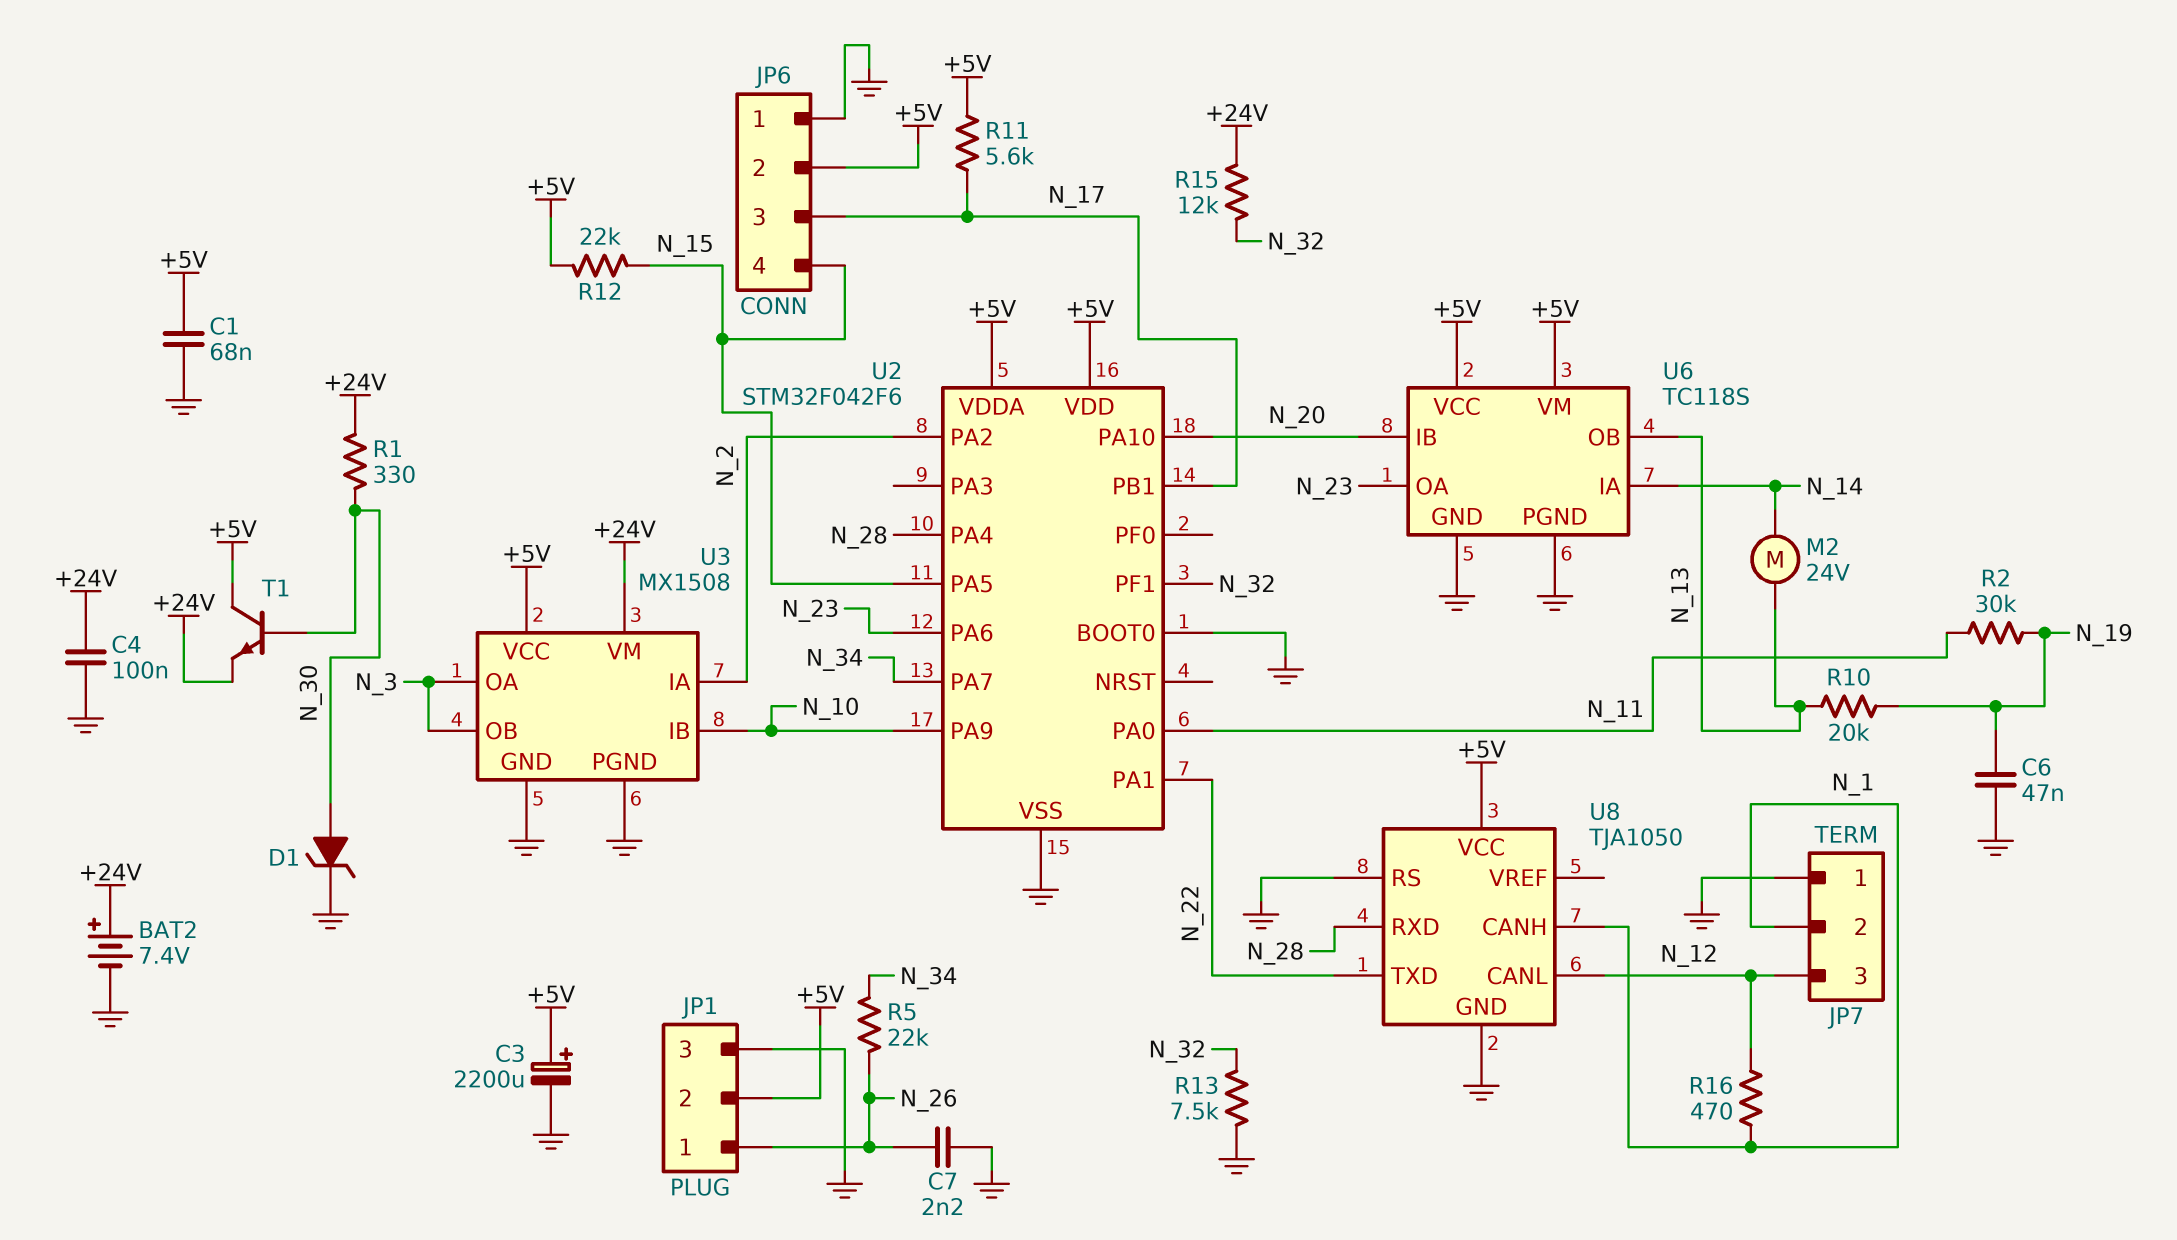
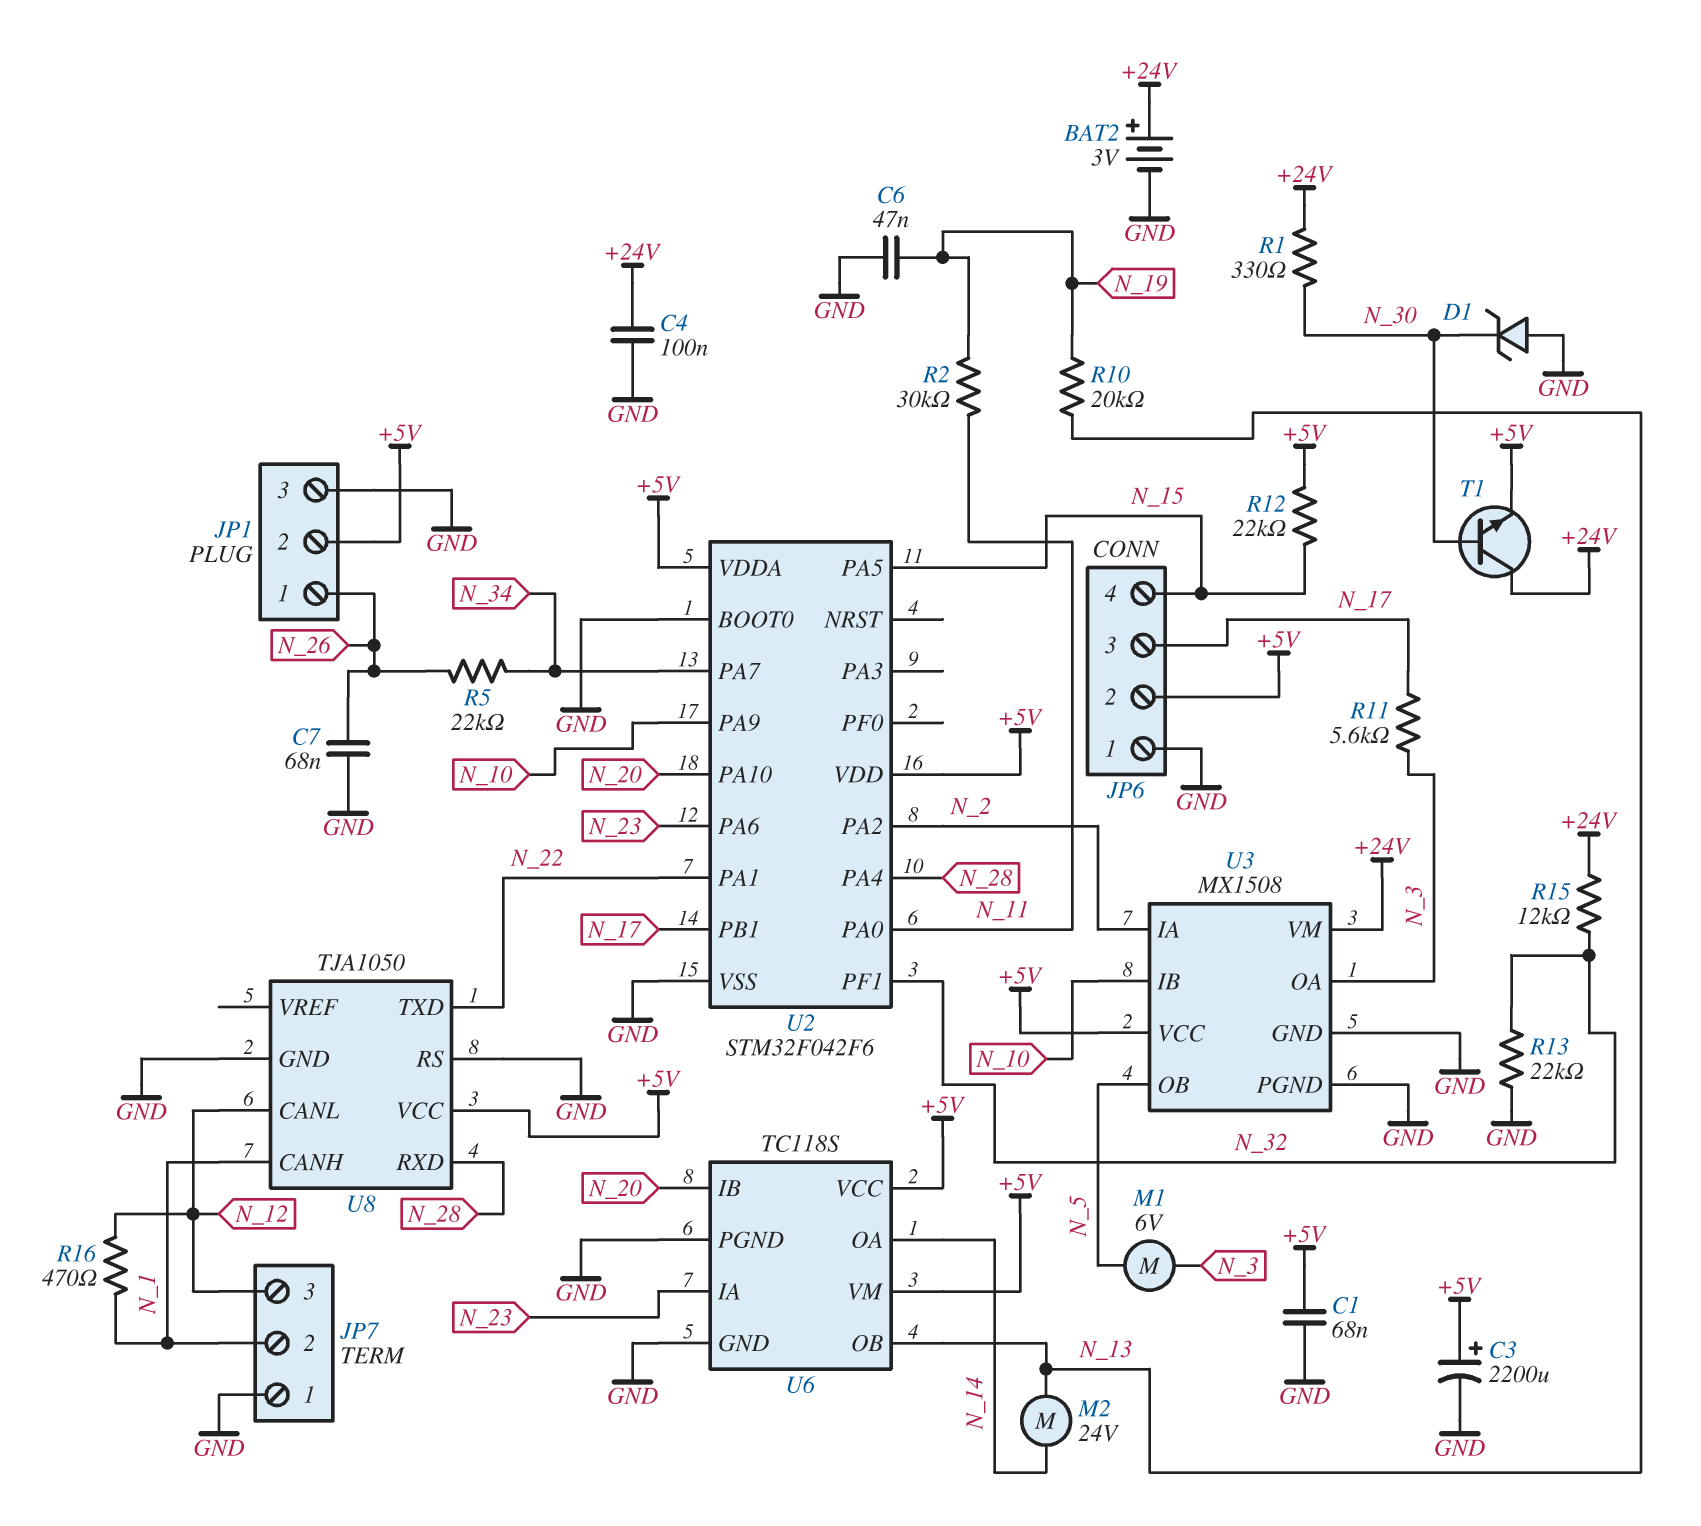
BAT2: 7.4V (plus +24V, minus GND) -> 3V (plus +24V, minus GND)
C7: 2.2nF (GND, N_26) -> 68nF (GND, N_26)
D1: zener (A N_30, K GND) -> zener (A GND, K N_30)
M1: none -> motor 6V (N_3, N_5)
R11: 5.6k (+5V, N_17) -> 5.6k (N_3, N_17)
R13: 7.5k (GND, N_32) -> 22k (GND, N_32)
T1: NPN (B N_30, C +5V, E +24V) -> NPN (B N_30, C +24V, E +5V)
U3 pin OB: N_3 -> N_5
U6 pin IA: N_14 -> N_23
U6 pin OA: N_23 -> N_14

